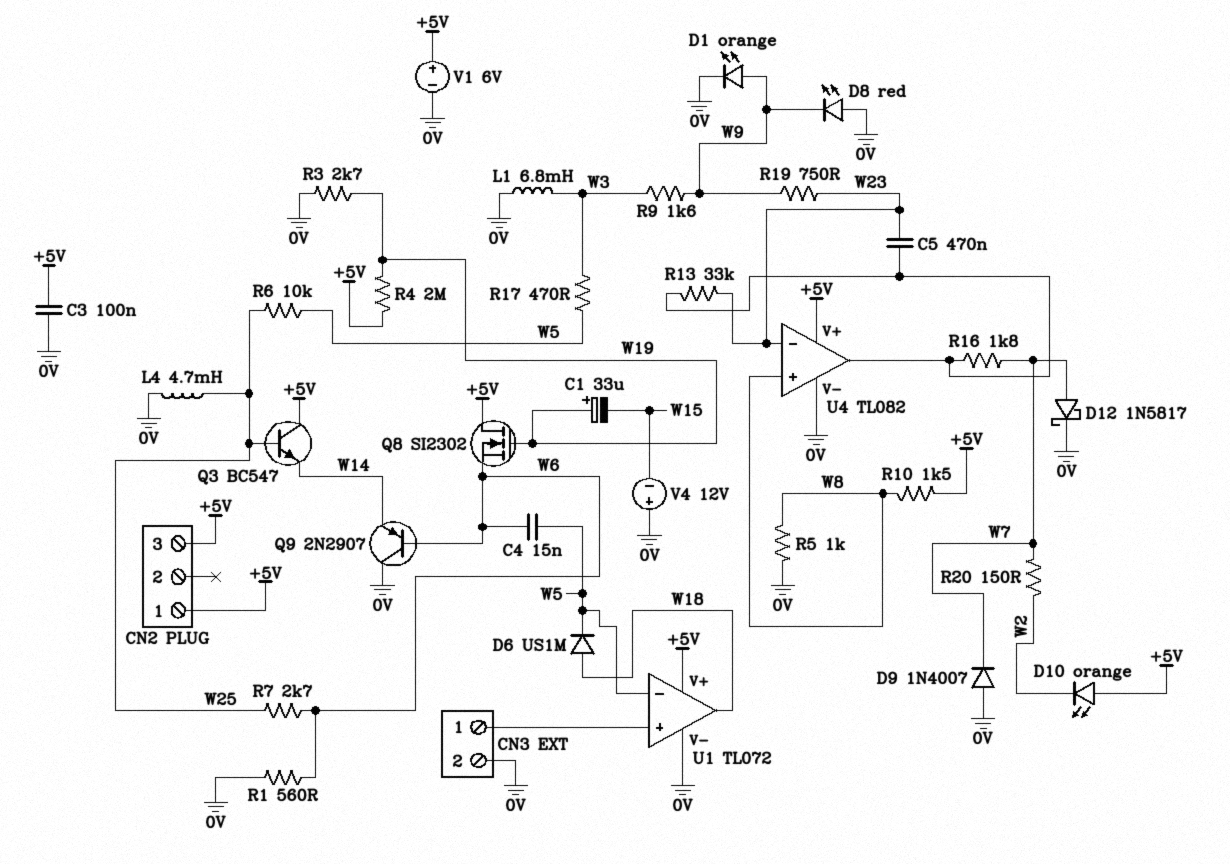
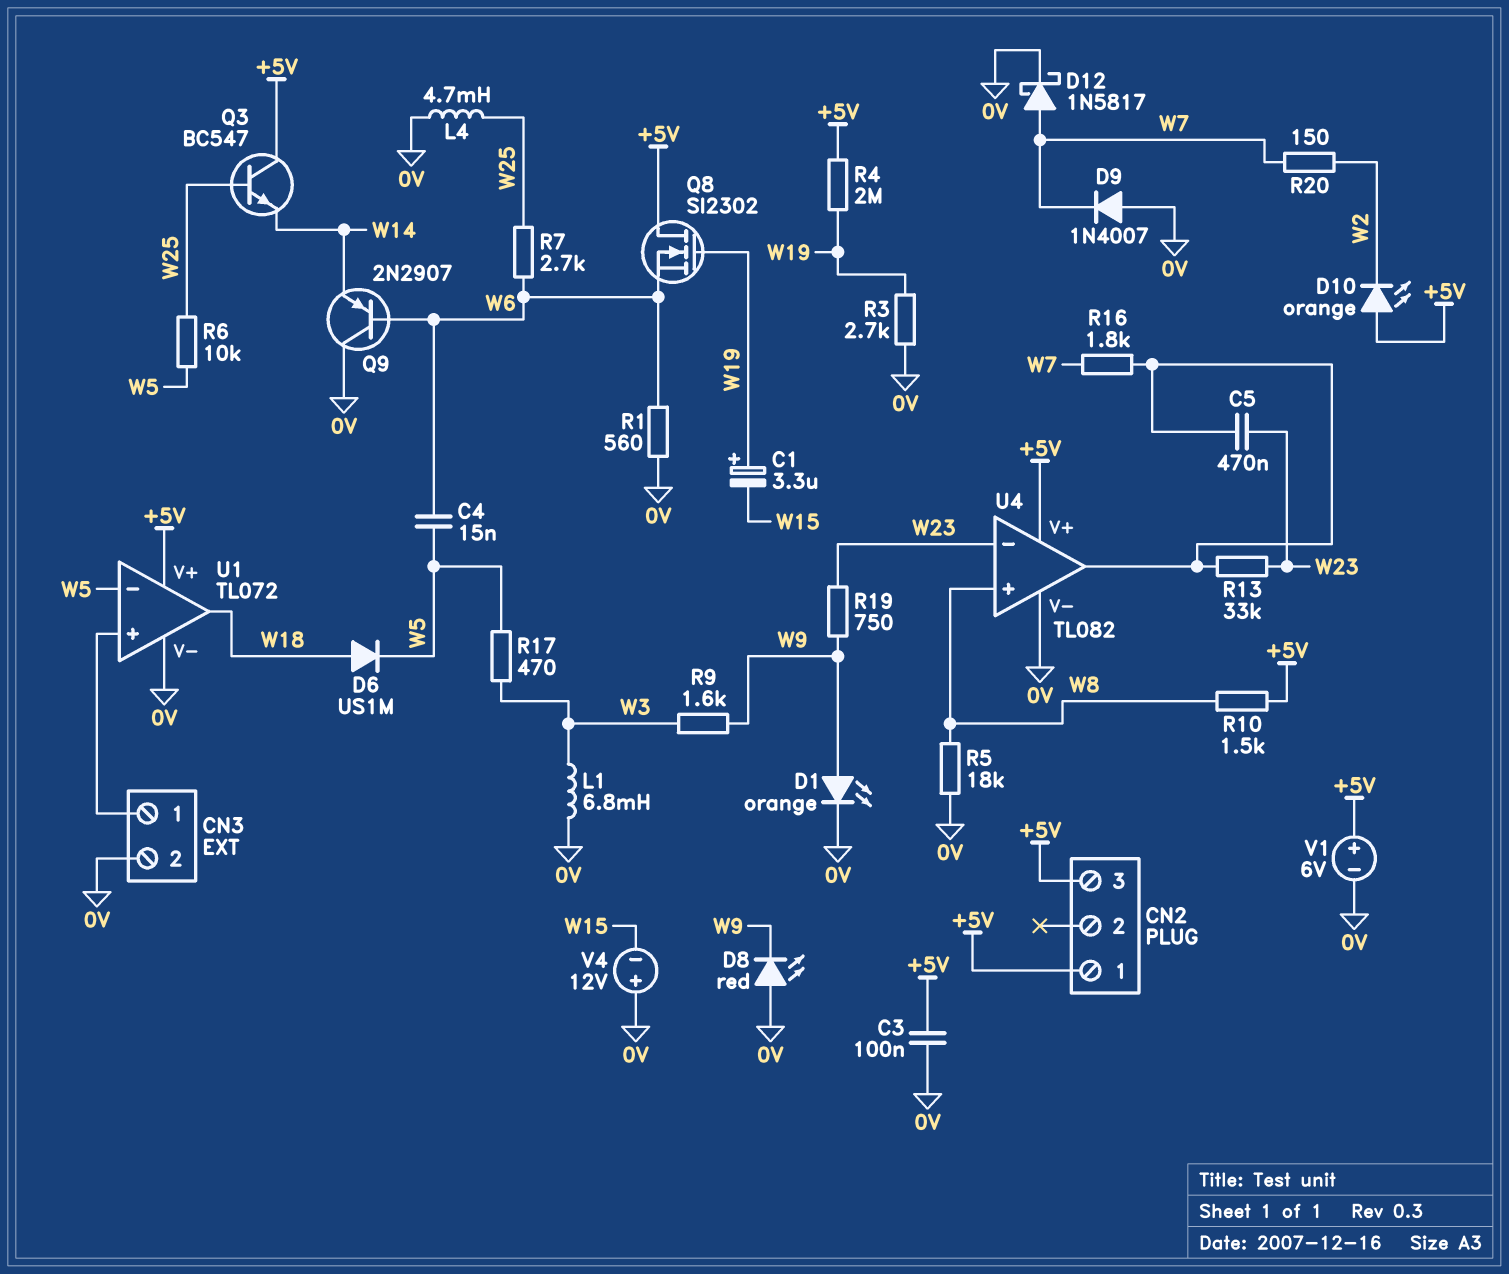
C1: 33uF (plus W19, minus W15) -> 3.3uF (plus W19, minus W15)
R5: 1k (0V, W8) -> 18k (0V, W8)

